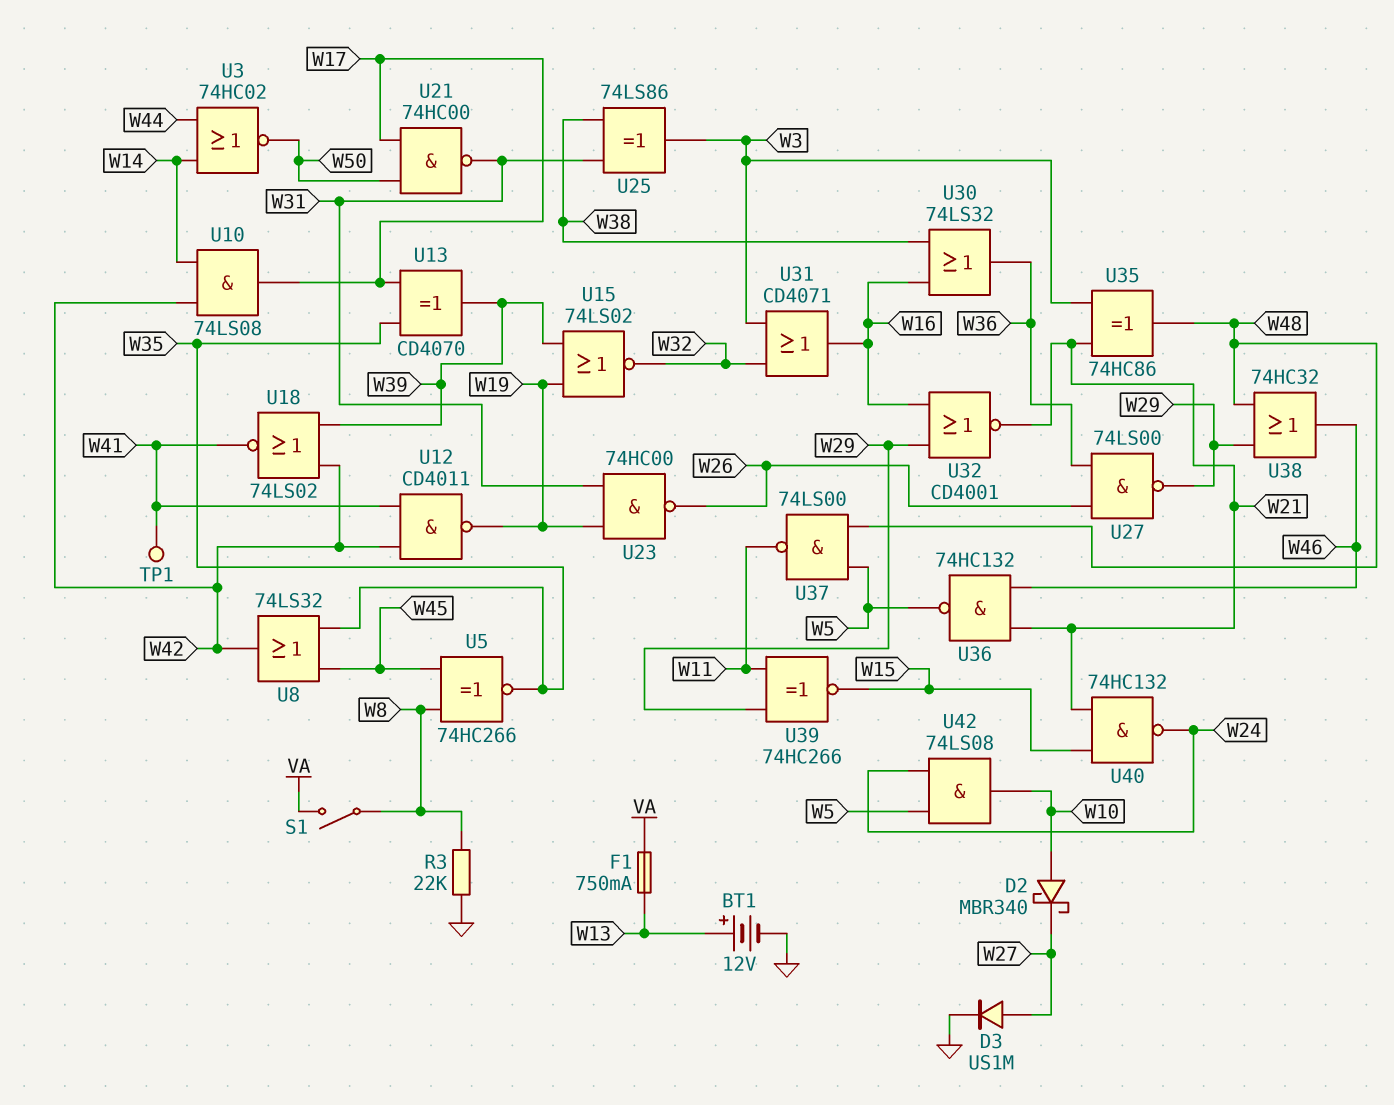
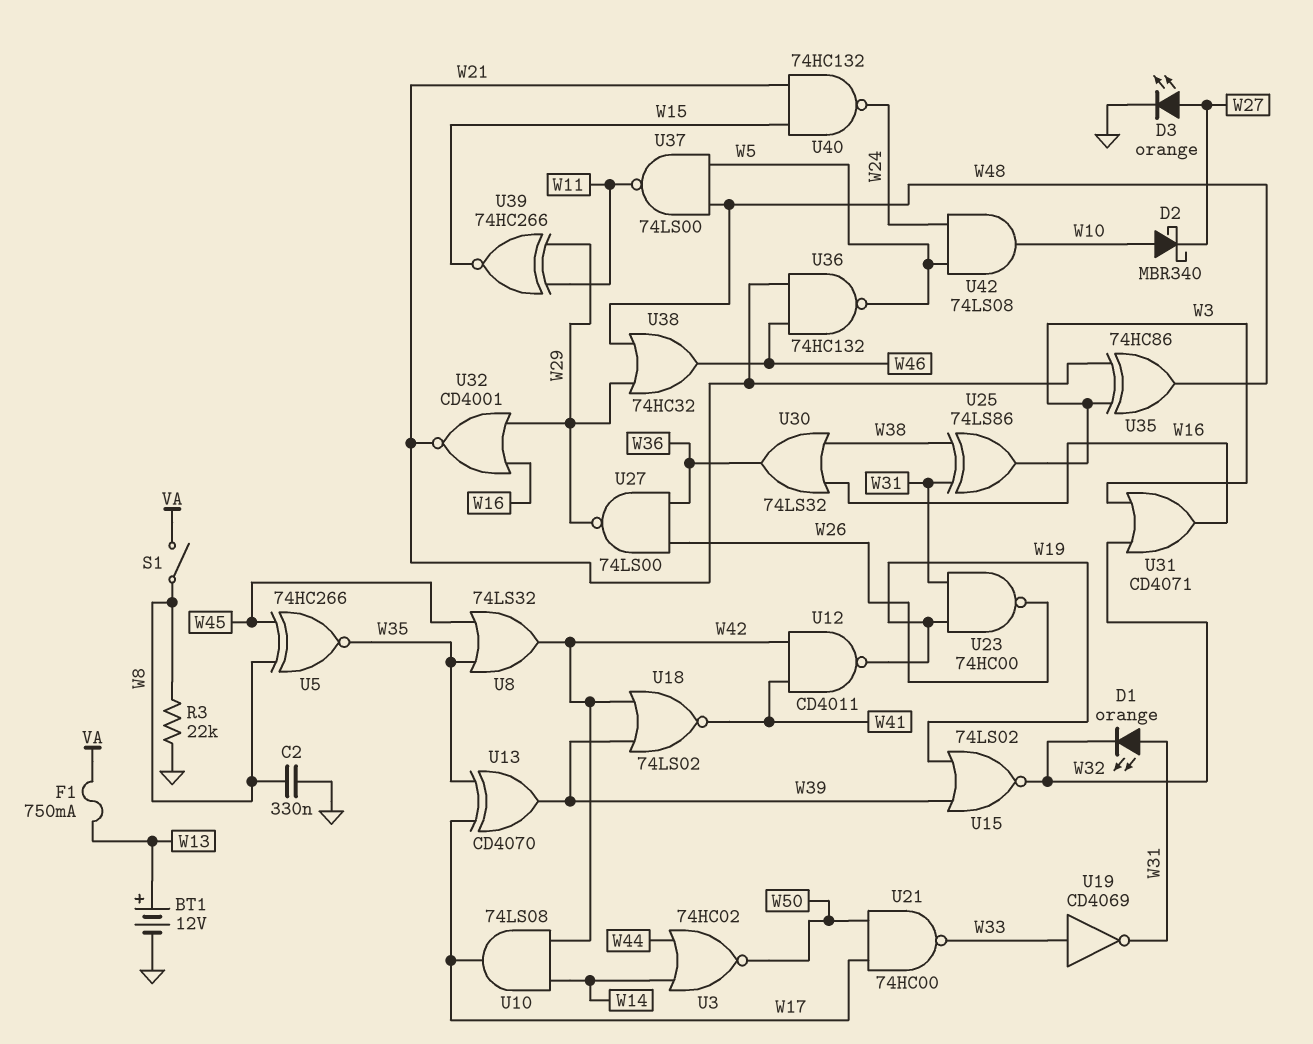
C2: none -> 330nF (GND, W8)
D1: none -> LED orange (A W31, K W32)
D3: diode US1M (A W27, K GND) -> LED orange (A W27, K GND)
TP1: test point (W41) -> none
U19: none -> NOT CD4069 (in W33, out W31)
U21: NAND 74HC00 (in W17, in W50, out W31) -> NAND 74HC00 (in W17, in W50, out W33)

